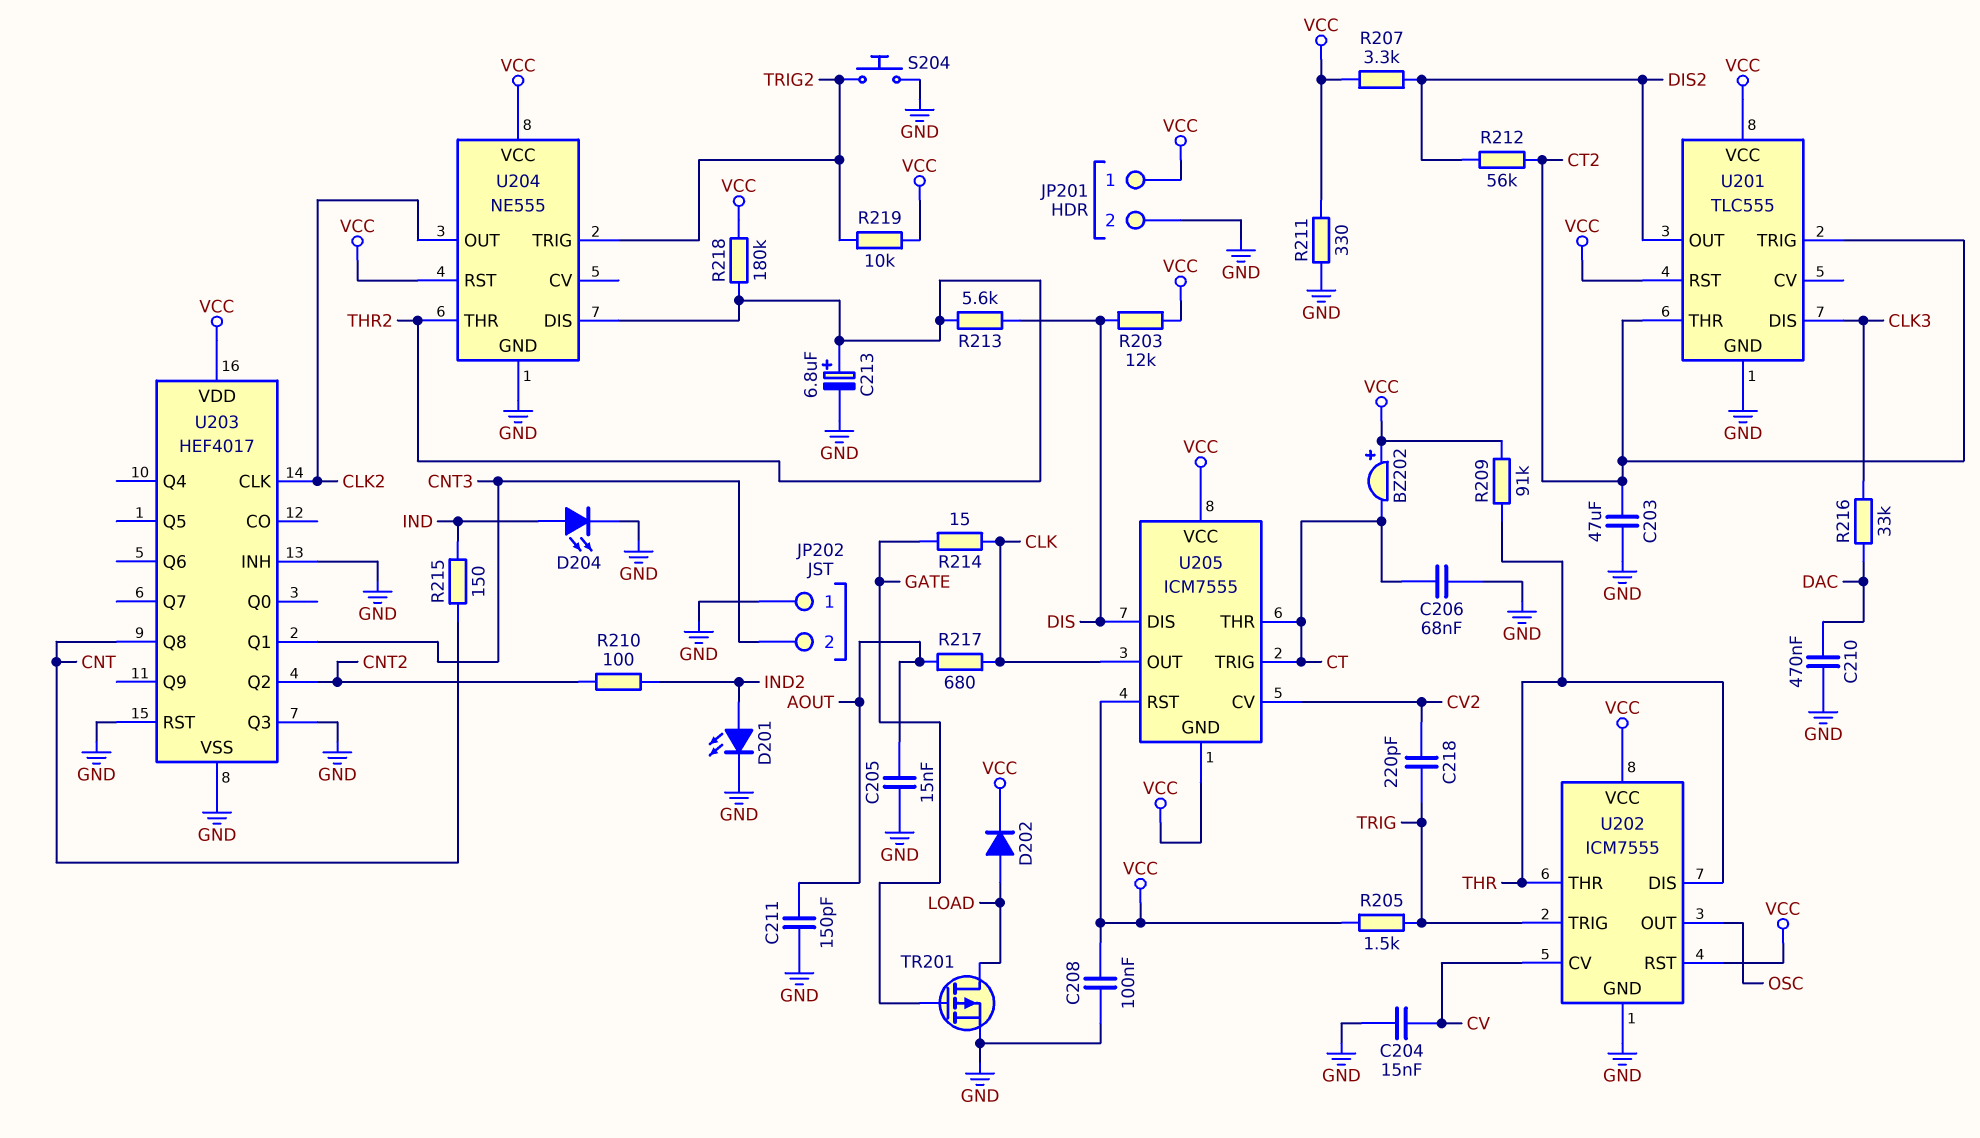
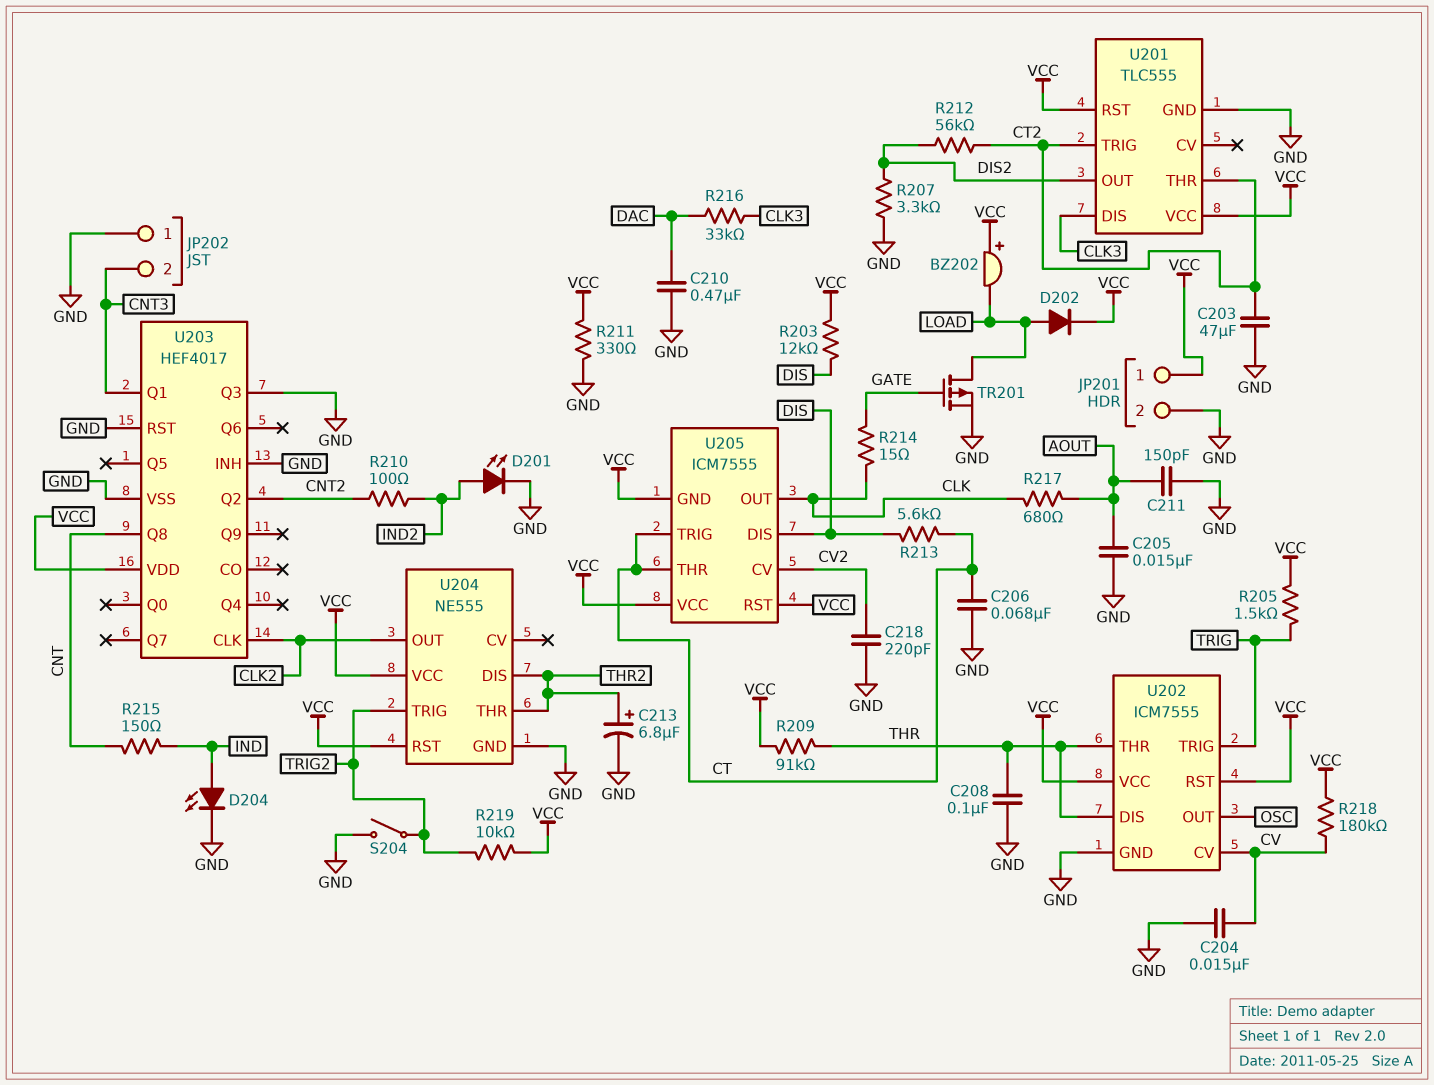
BZ202: buzzer (plus VCC, minus CT) -> buzzer (plus VCC, minus LOAD)
C208: 100nF (GND, VCC) -> 100nF (GND, THR)
C218: 220pF (CV2, TRIG) -> 220pF (CV2, GND)
R207: 3.3k (DIS2, VCC) -> 3.3k (DIS2, GND)
R213: 5.6k (DIS, THR2) -> 5.6k (CT, DIS)
R218: 180k (THR2, VCC) -> 180k (CV, VCC)
S204: button (GND, TRIG2) -> switch (GND, TRIG2)

